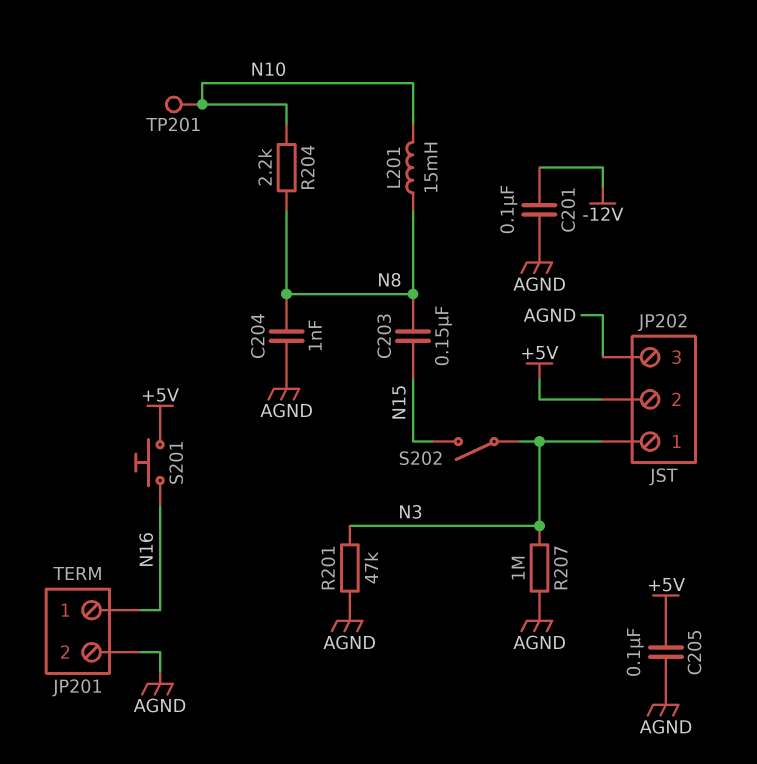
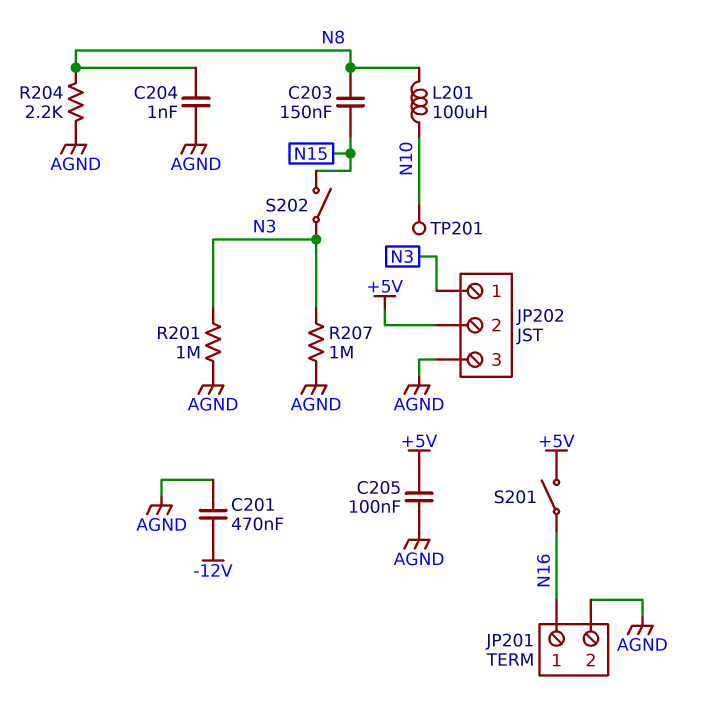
C201: 100nF (-12V, AGND) -> 470nF (-12V, AGND)
L201: 15mH (N8, N10) -> 100uH (N8, N10)
R201: 47k (AGND, N3) -> 1M (AGND, N3)
R204: 2.2k (N8, N10) -> 2.2k (AGND, N8)
S201: button (+5V, N16) -> switch (+5V, N16)

